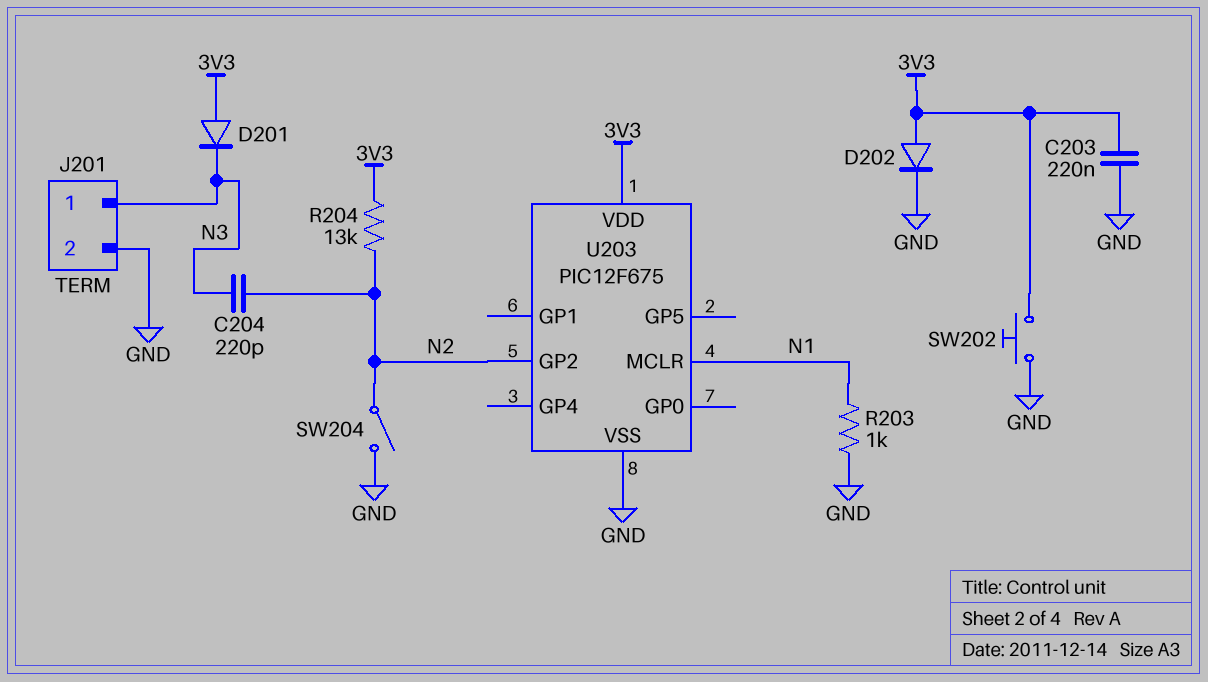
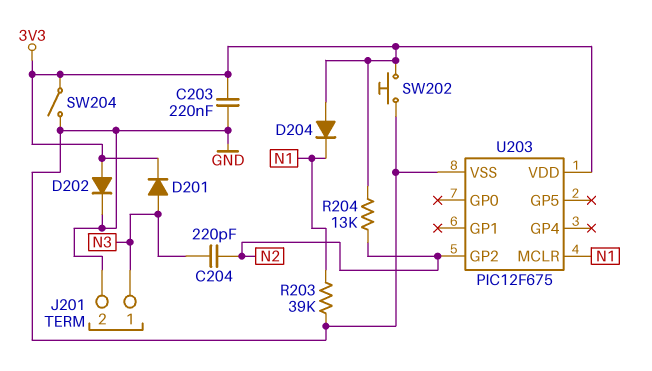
D201: diode (A 3V3, K N3) -> diode (A N3, K 3V3)
D204: none -> diode (A 3V3, K N1)
R203: 1k (GND, N1) -> 39k (GND, N1)
SW204: switch (GND, N2) -> switch (3V3, GND)

